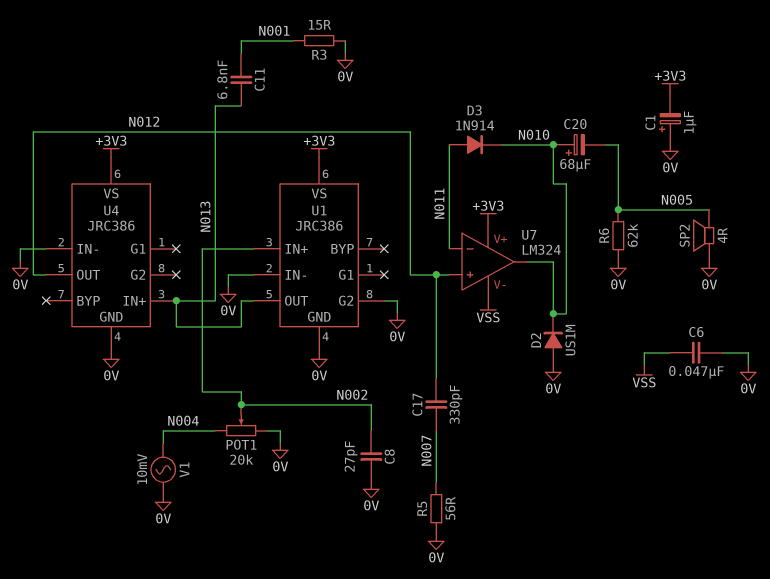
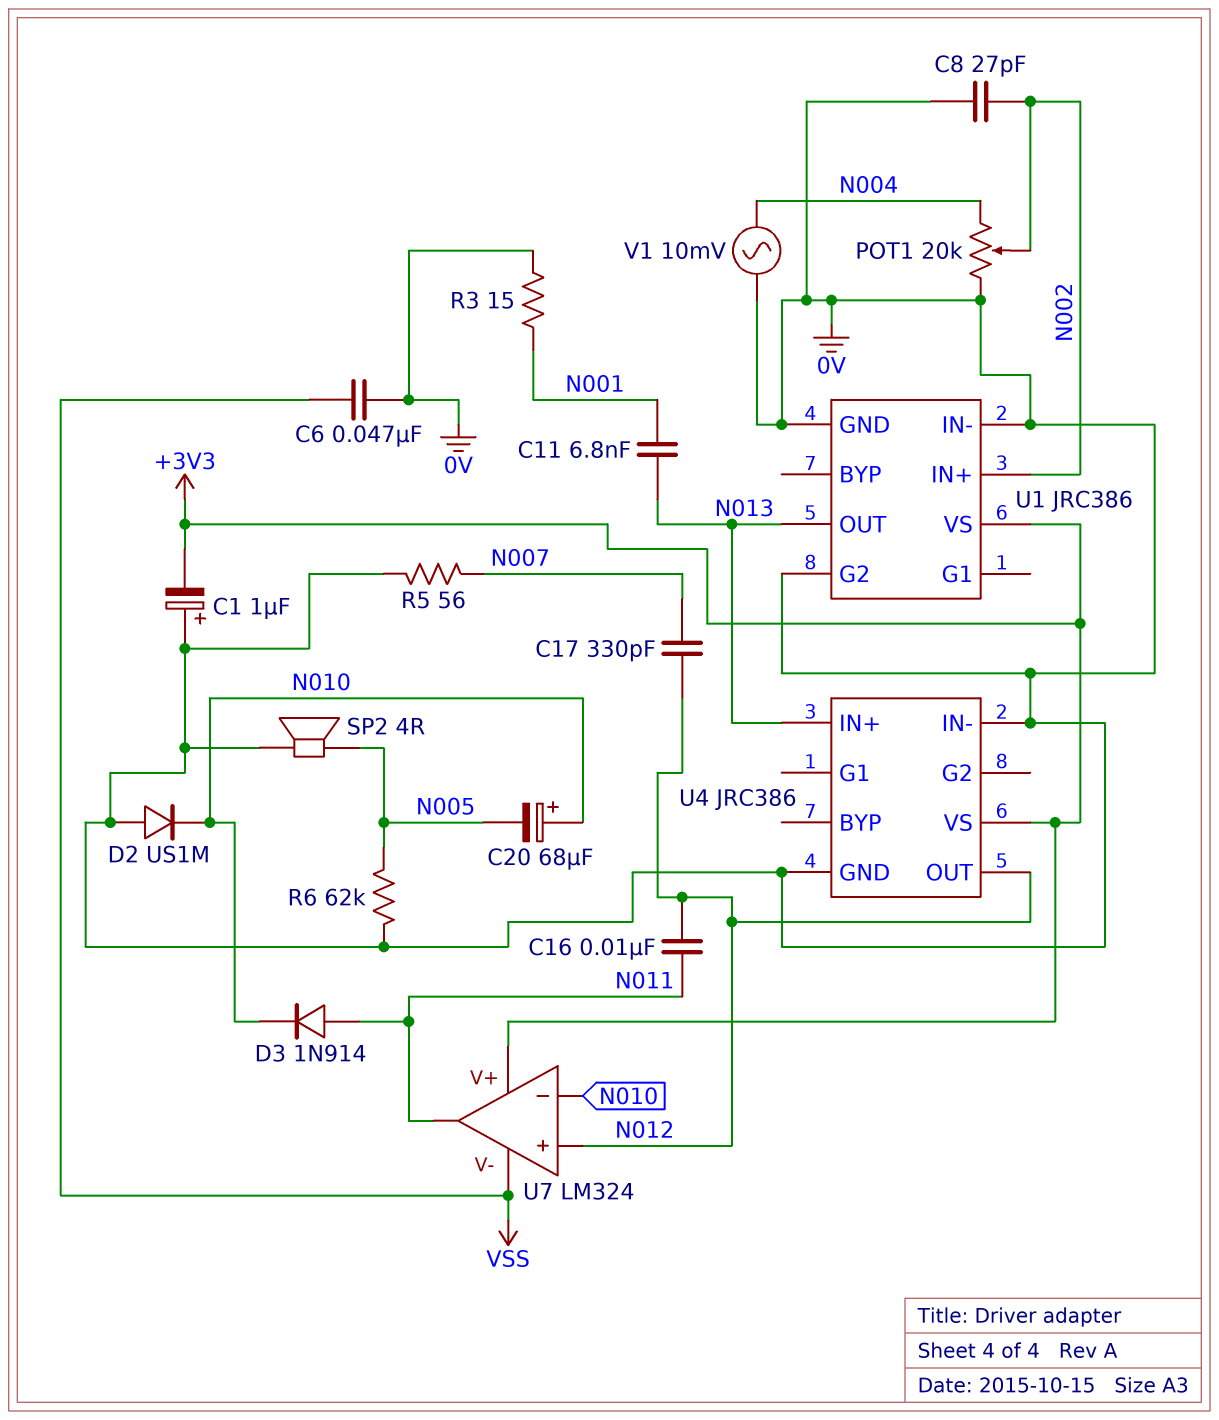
C16: none -> 10nF (N011, N012)
U7 pin in-: N011 -> N010
U7 pin out: N010 -> N011

